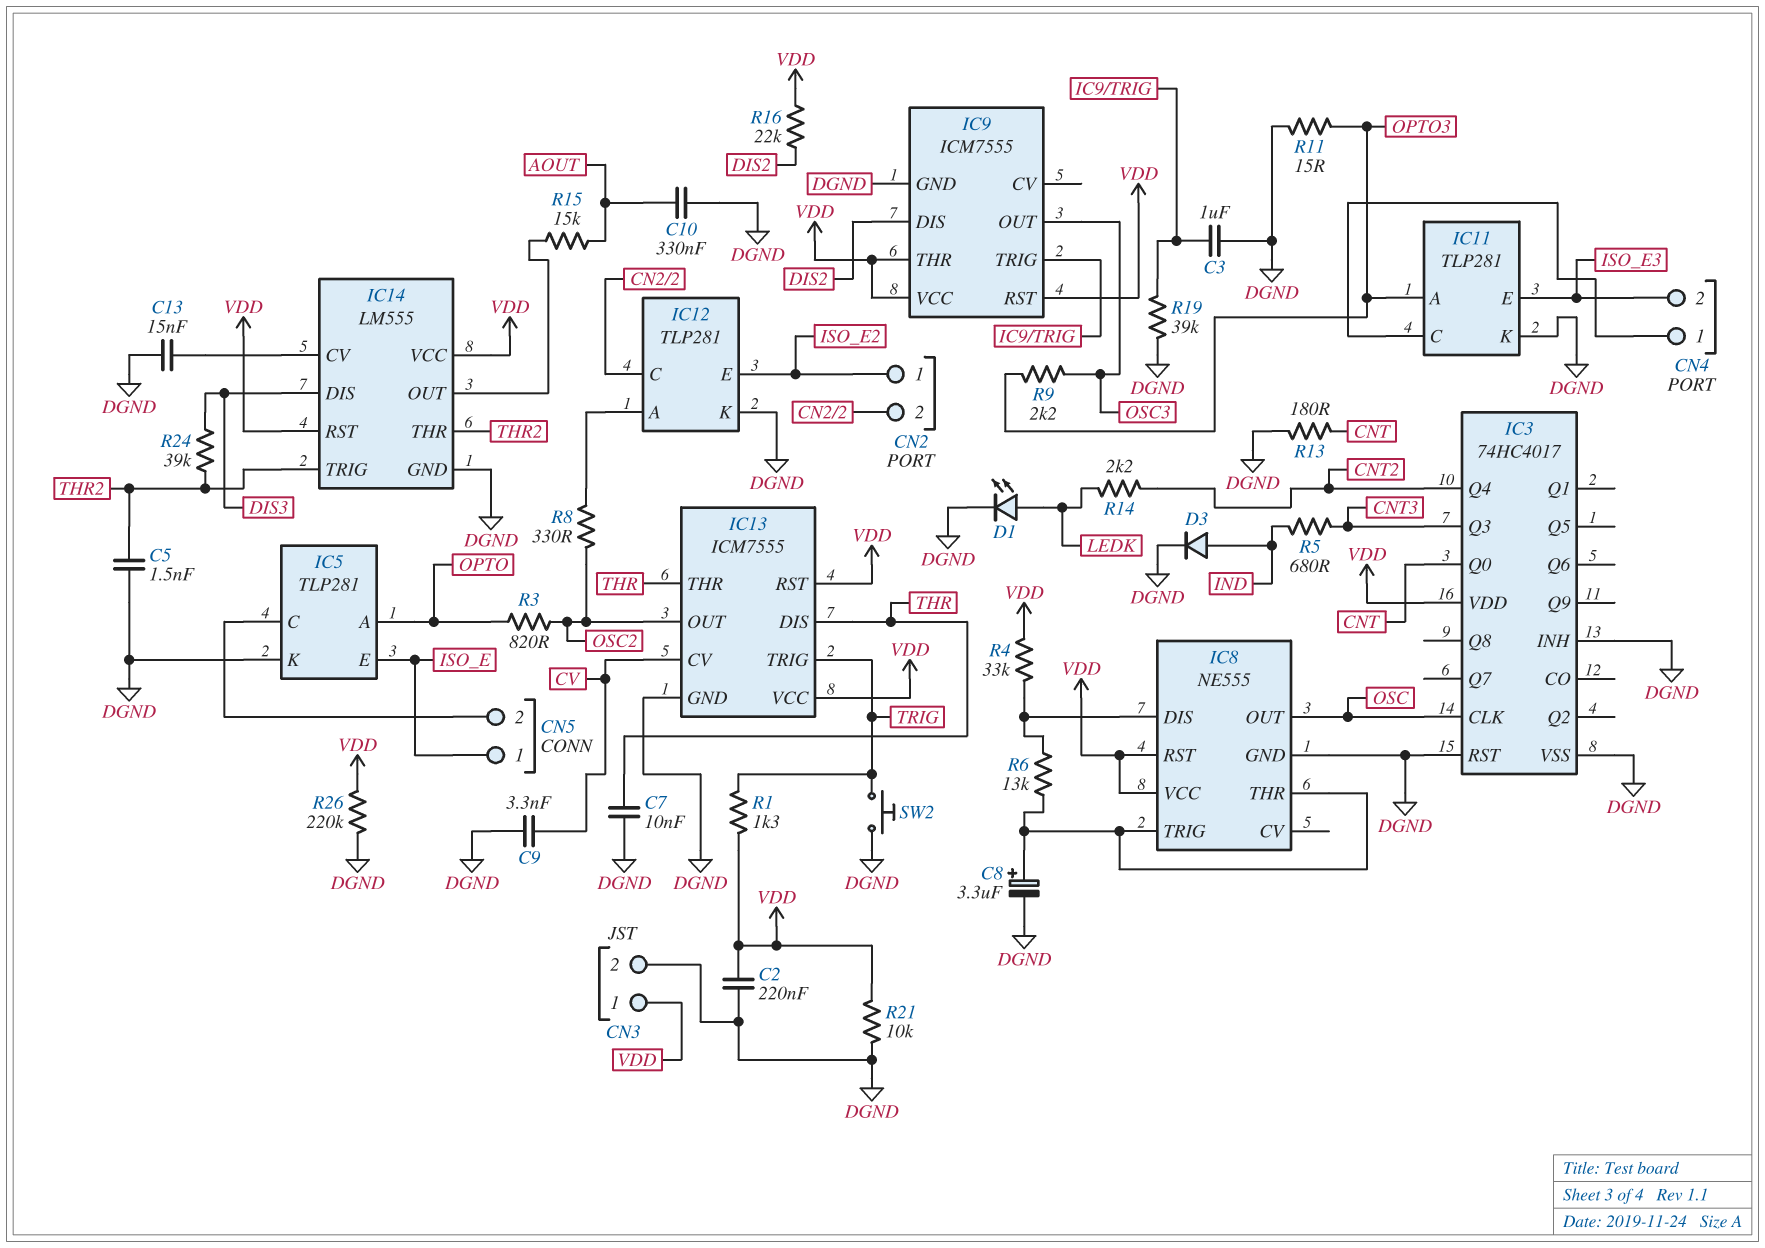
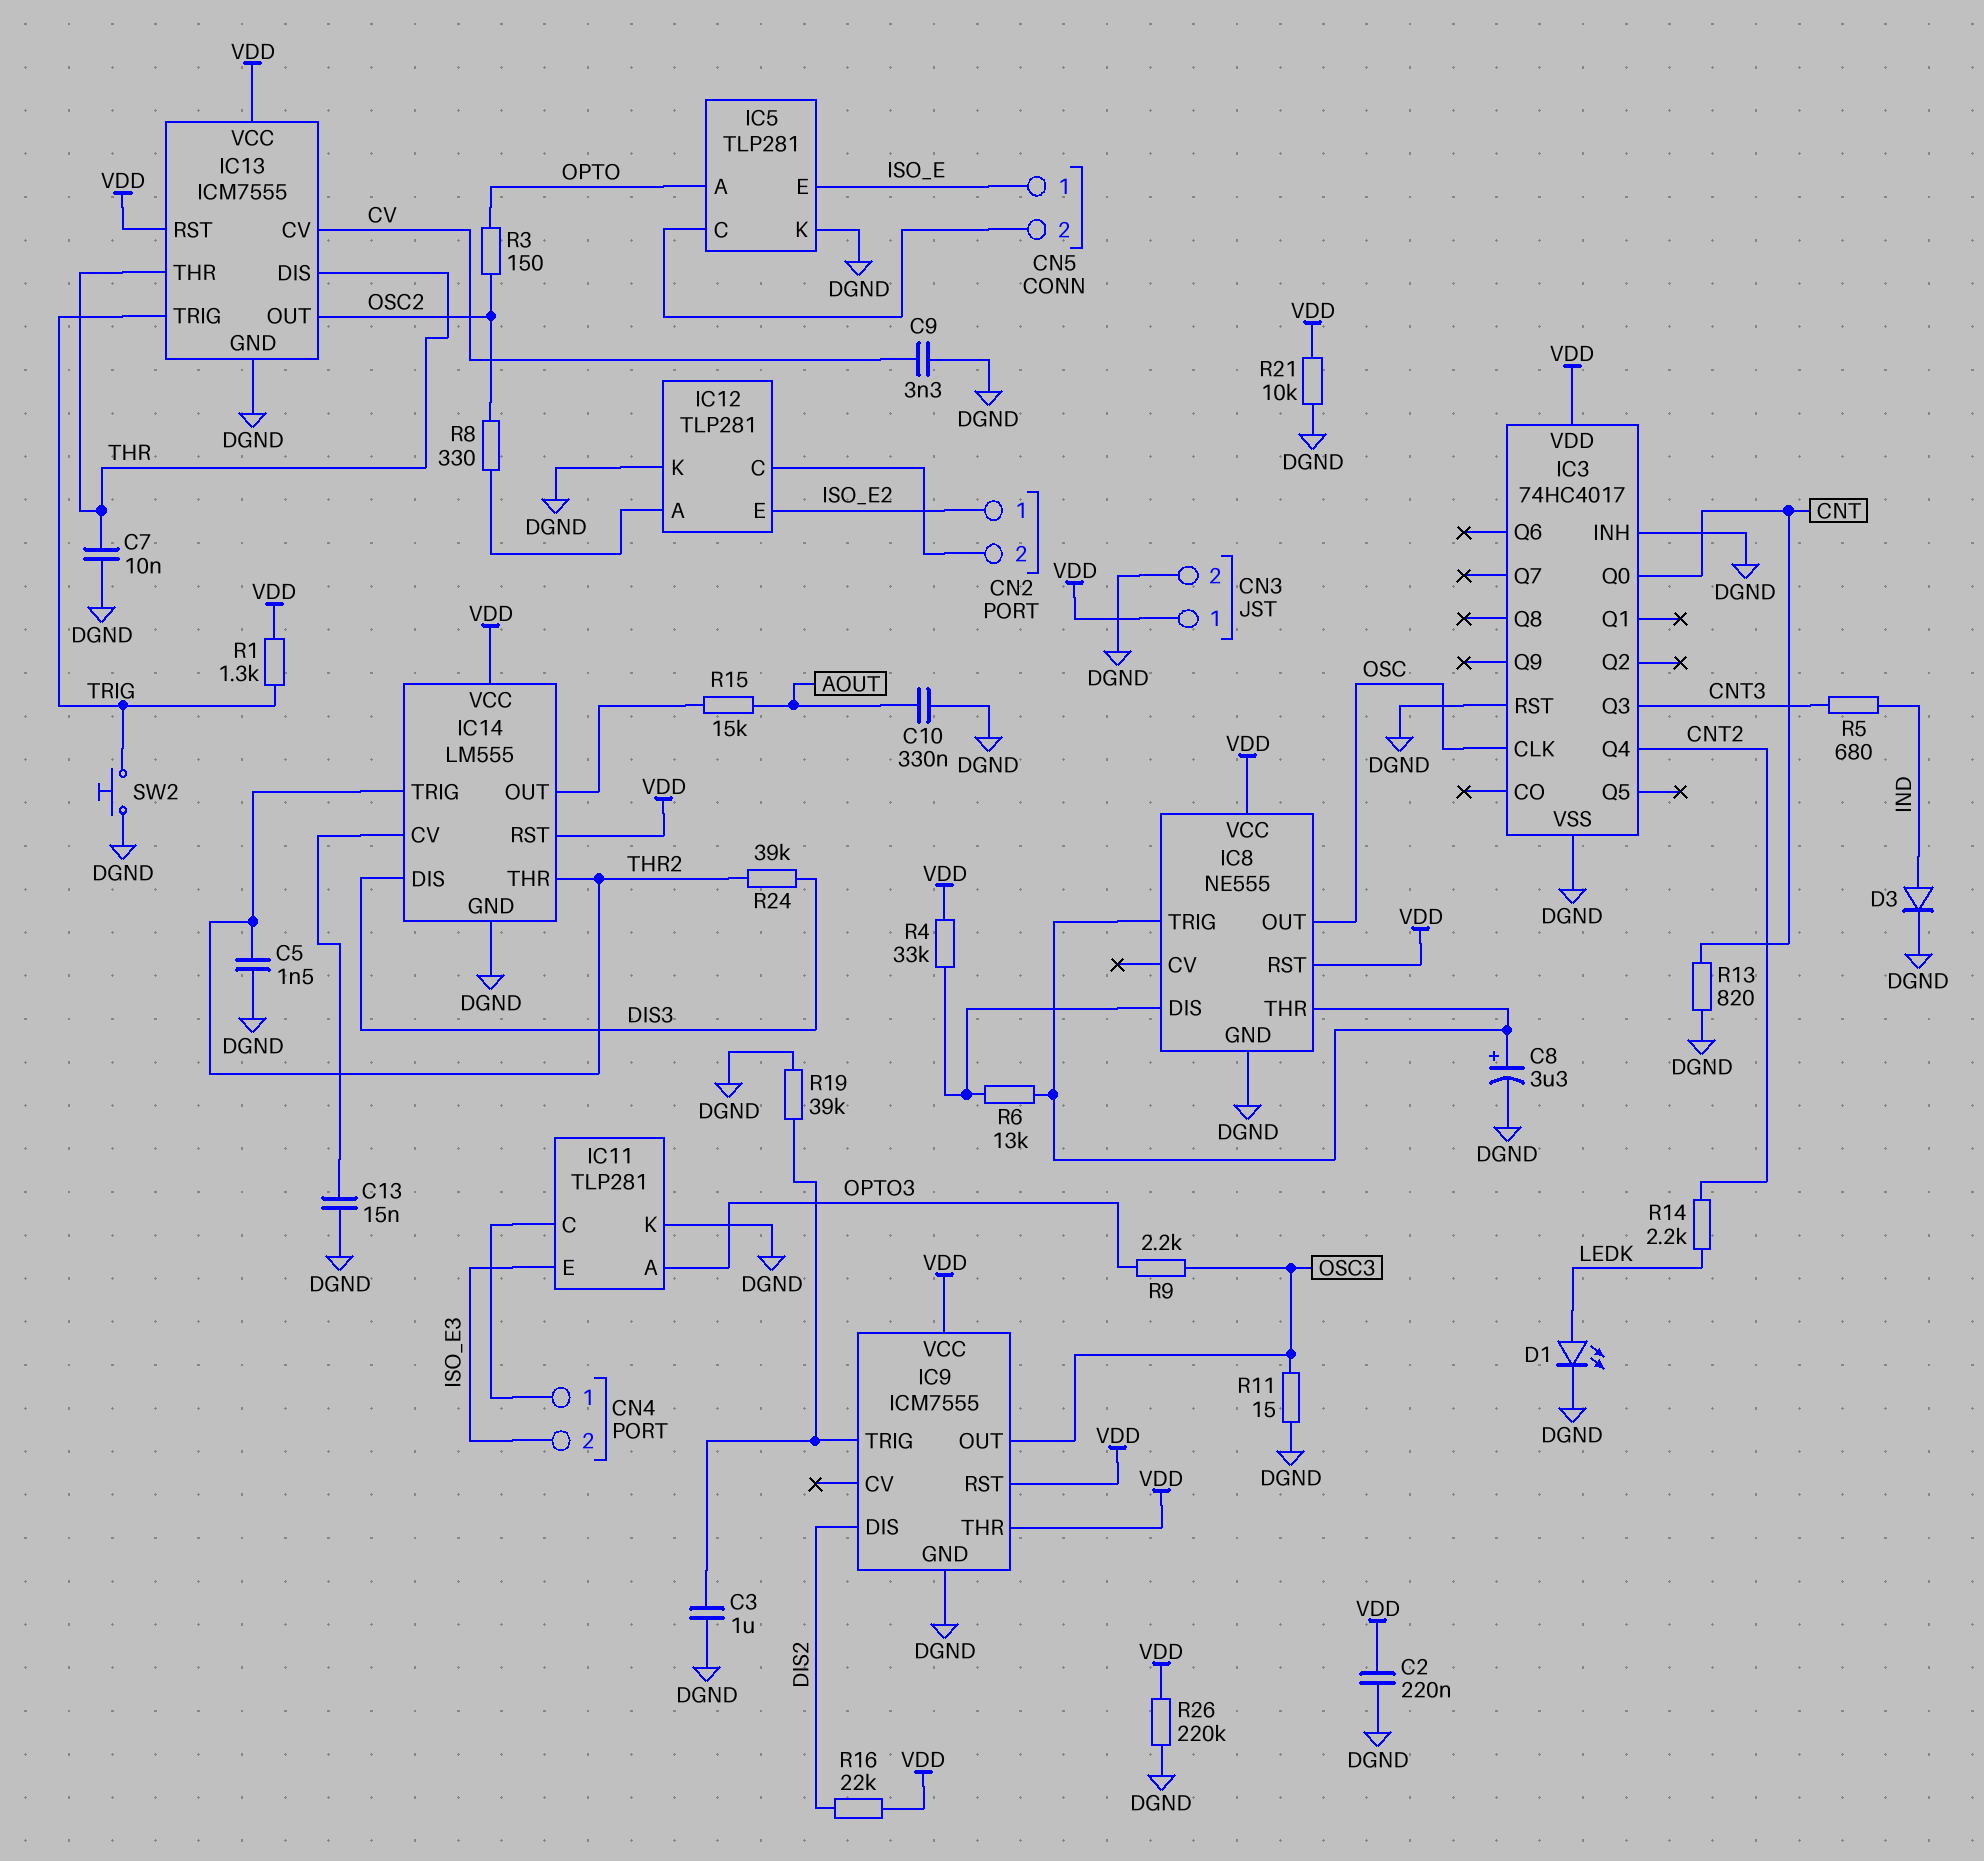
R3: 820 (OPTO, OSC2) -> 150 (OPTO, OSC2)
R11: 15 (DGND, OPTO3) -> 15 (DGND, OSC3)
R13: 180 (CNT, DGND) -> 820 (CNT, DGND)

